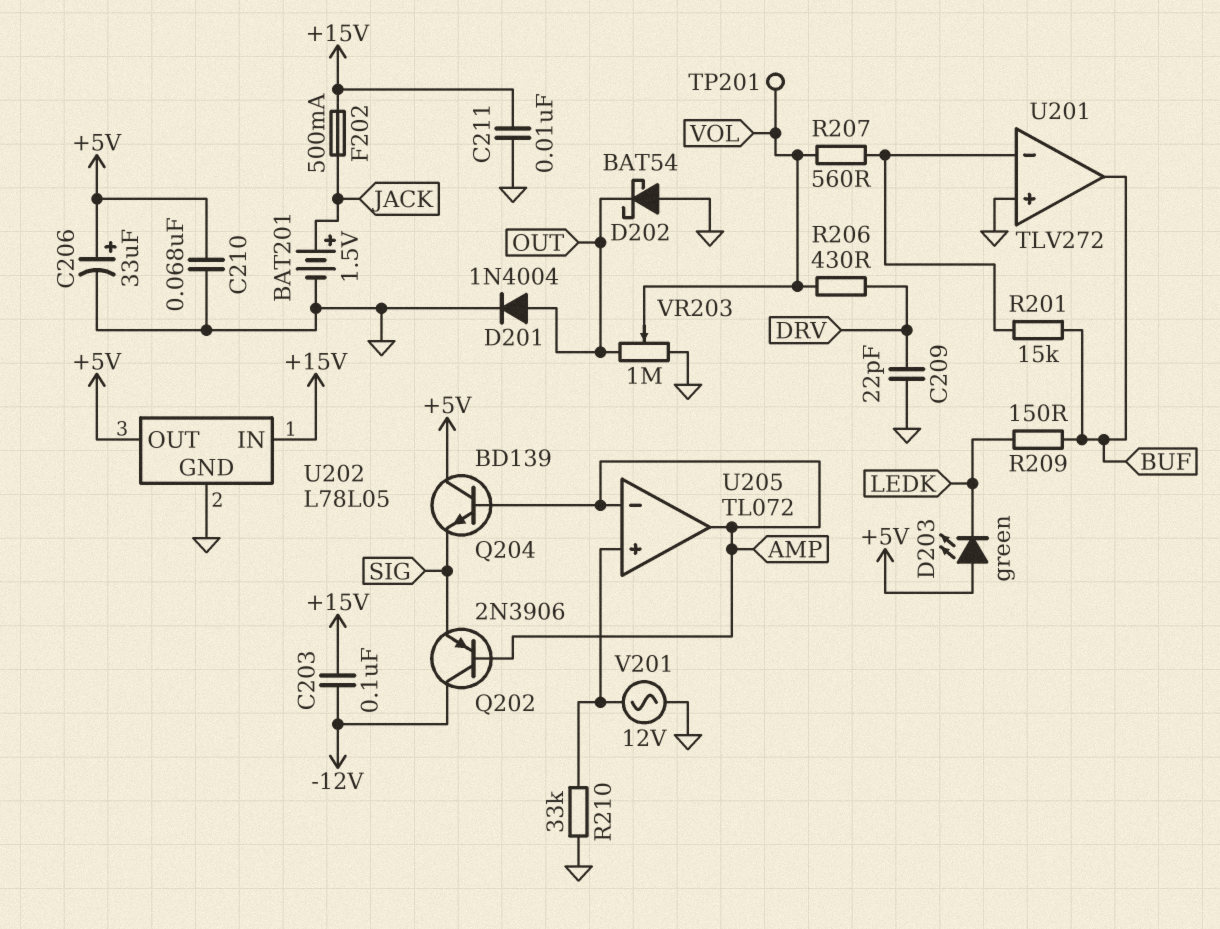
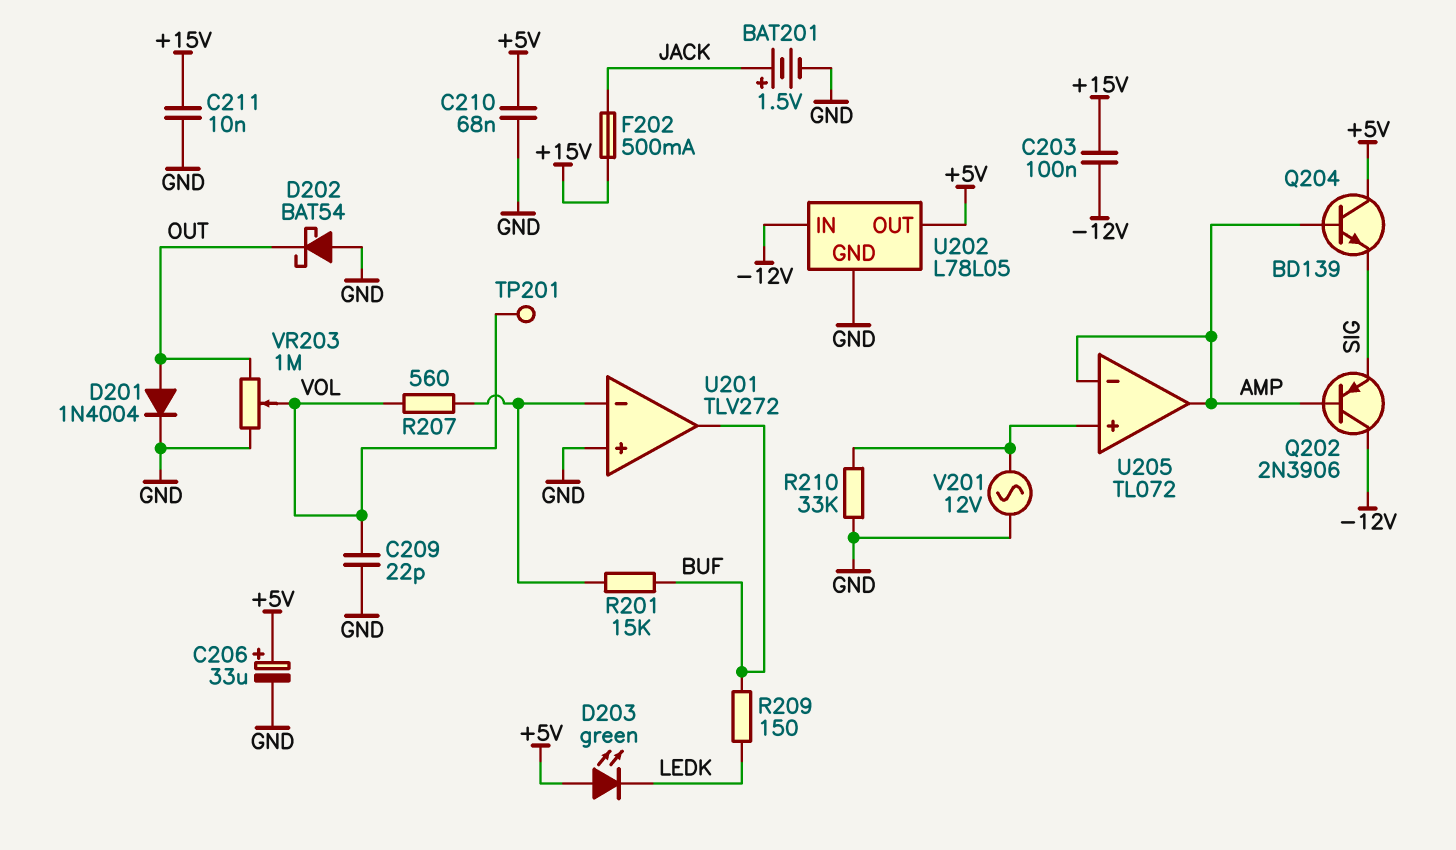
C209: 22pF (DRV, GND) -> 22pF (GND, VOL)
R206: 430 (DRV, VOL) -> none
U202 pin IN: +15V -> -12V

